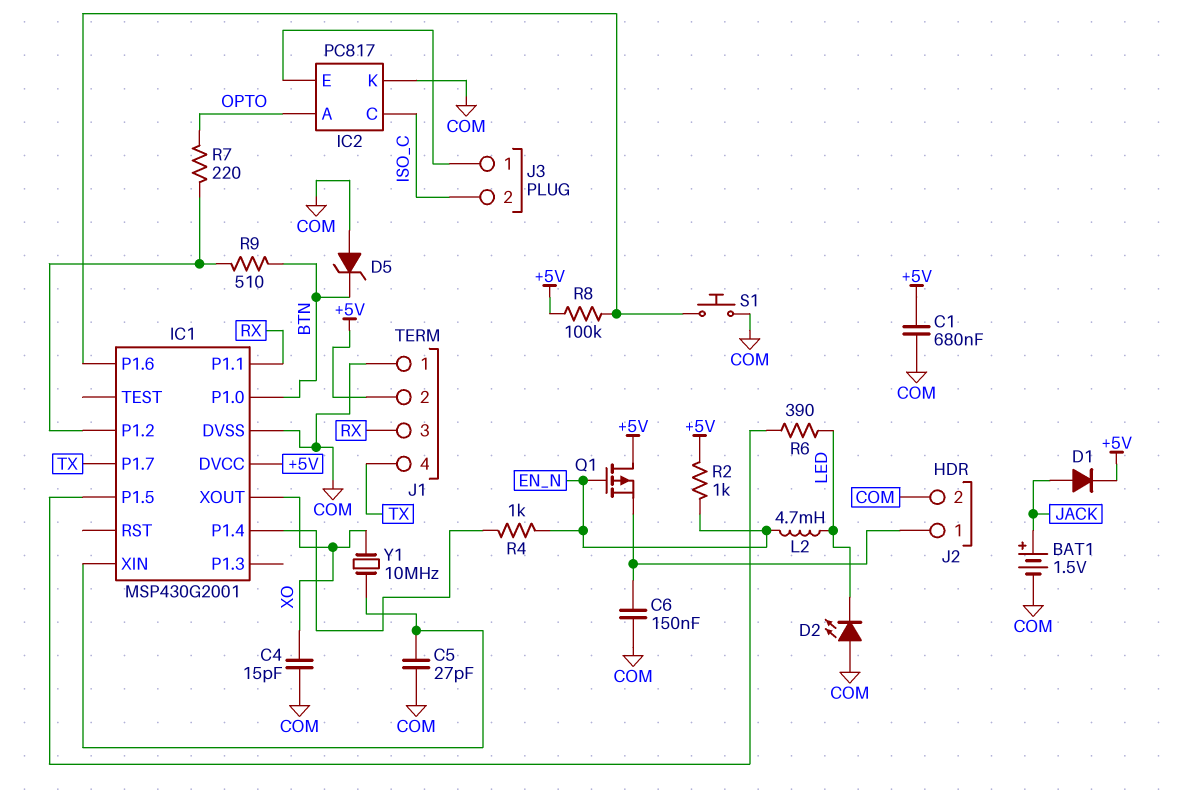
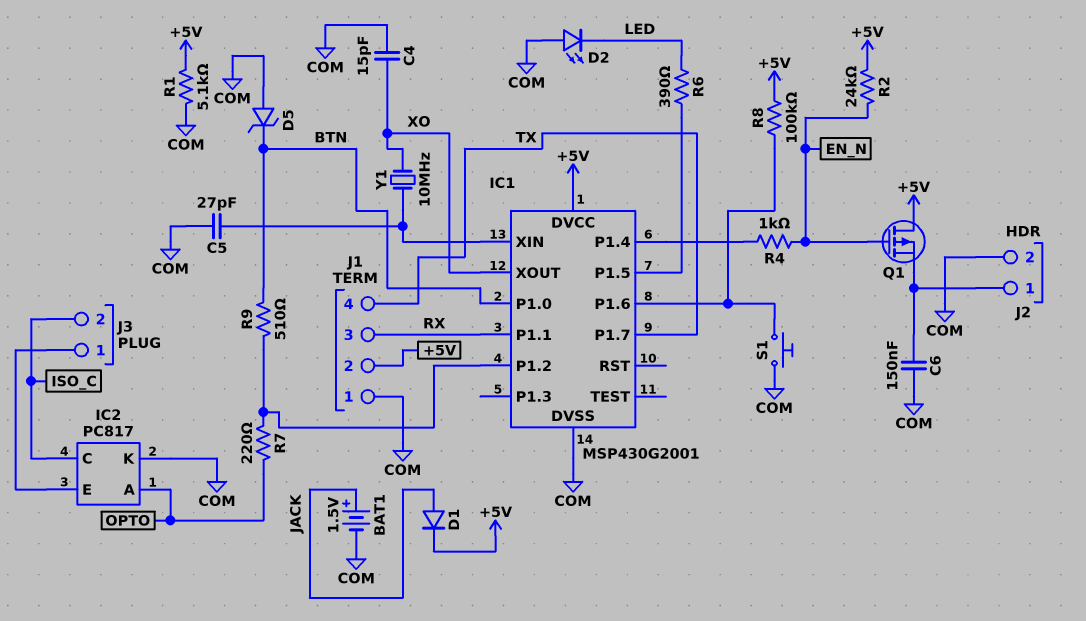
C1: 680nF (+5V, COM) -> none
L2: 4.7mH (EN_N, LED) -> none
R1: none -> 5.1k (+5V, COM)
R2: 1k (+5V, EN_N) -> 24k (+5V, EN_N)

